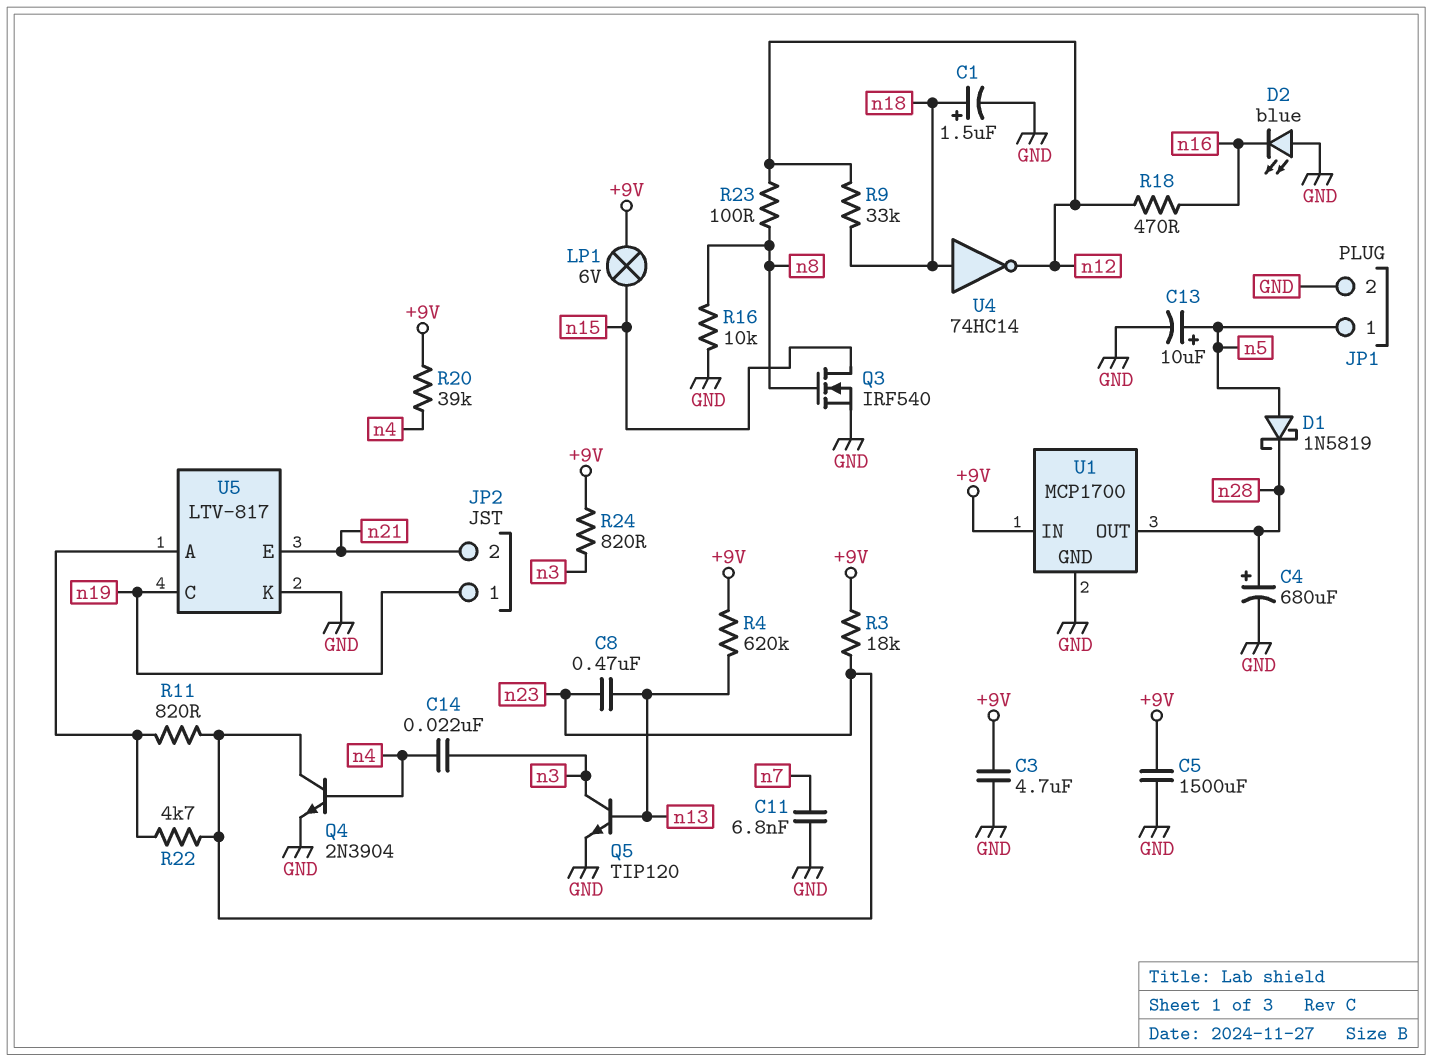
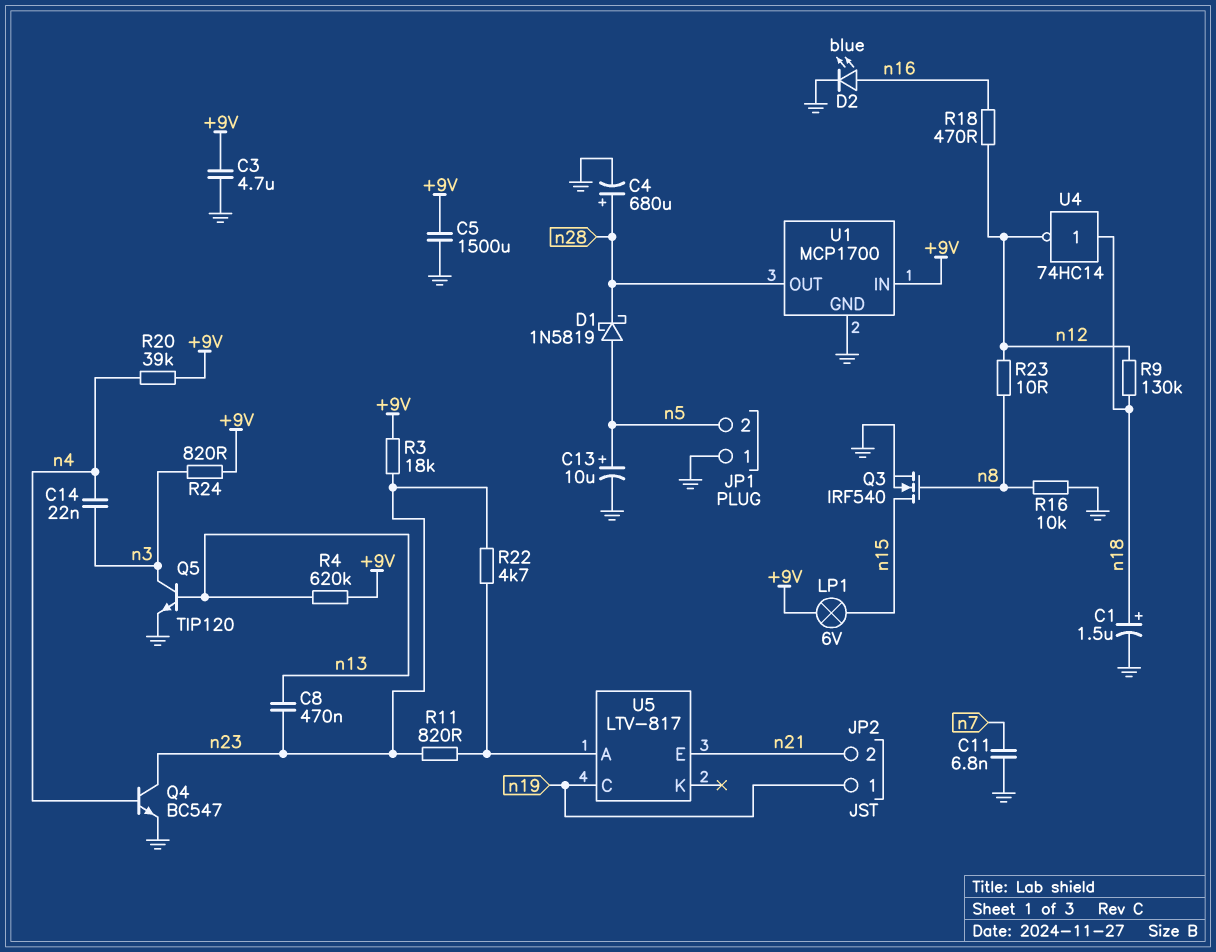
D2: LED blue (A GND, K n16) -> LED blue (A n16, K GND)
JP1 pin 1: n5 -> GND
JP1 pin 2: GND -> n5
Q4: NPN 2N3904 (B n4, C n23, E GND) -> NPN BC547 (B n4, C n23, E GND)
R9: 33k (n12, n18) -> 130k (n12, n18)
R23: 100 (n8, n12) -> 10 (n8, n12)
U5 pin K: GND -> none

